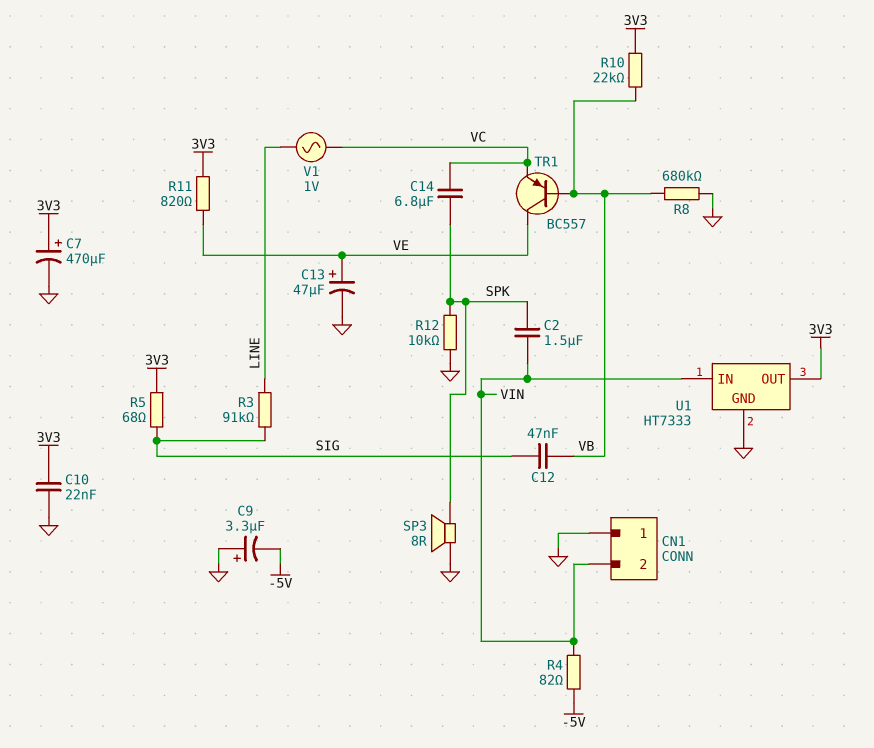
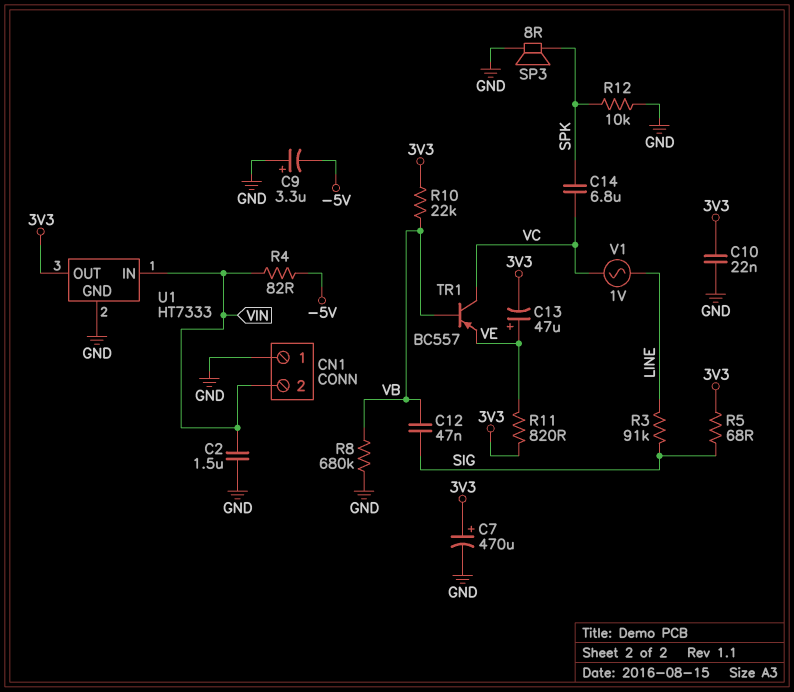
C2: 1.5uF (SPK, VIN) -> 1.5uF (GND, VIN)
C13: 47uF (plus VE, minus GND) -> 47uF (plus VE, minus 3V3)
TR1: PNP BC557 (B VB, C VE, E VC) -> PNP BC557 (B VB, C VC, E VE)

